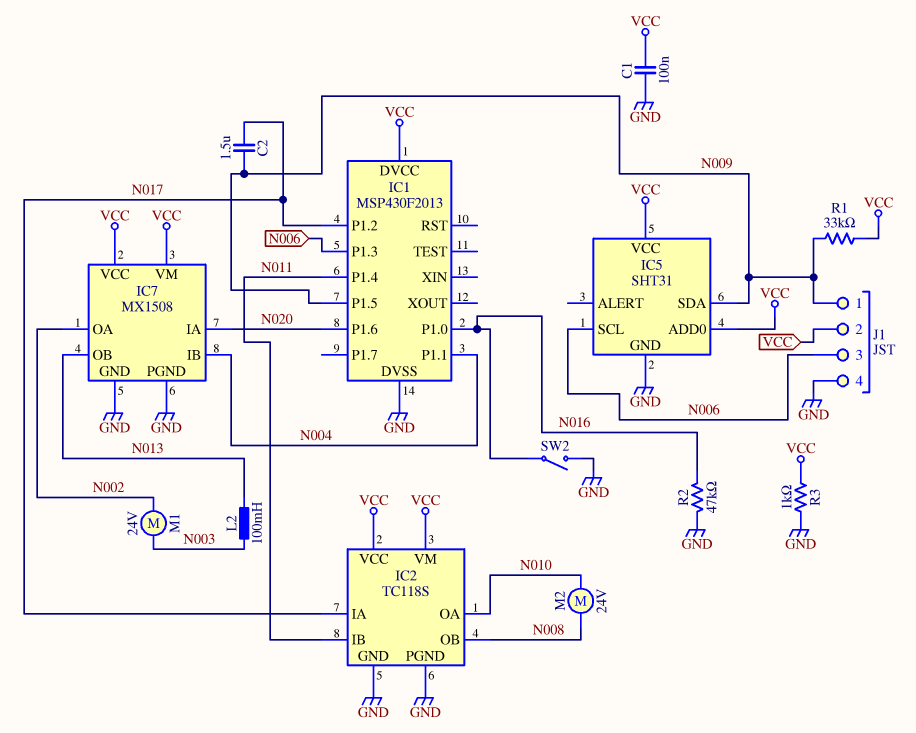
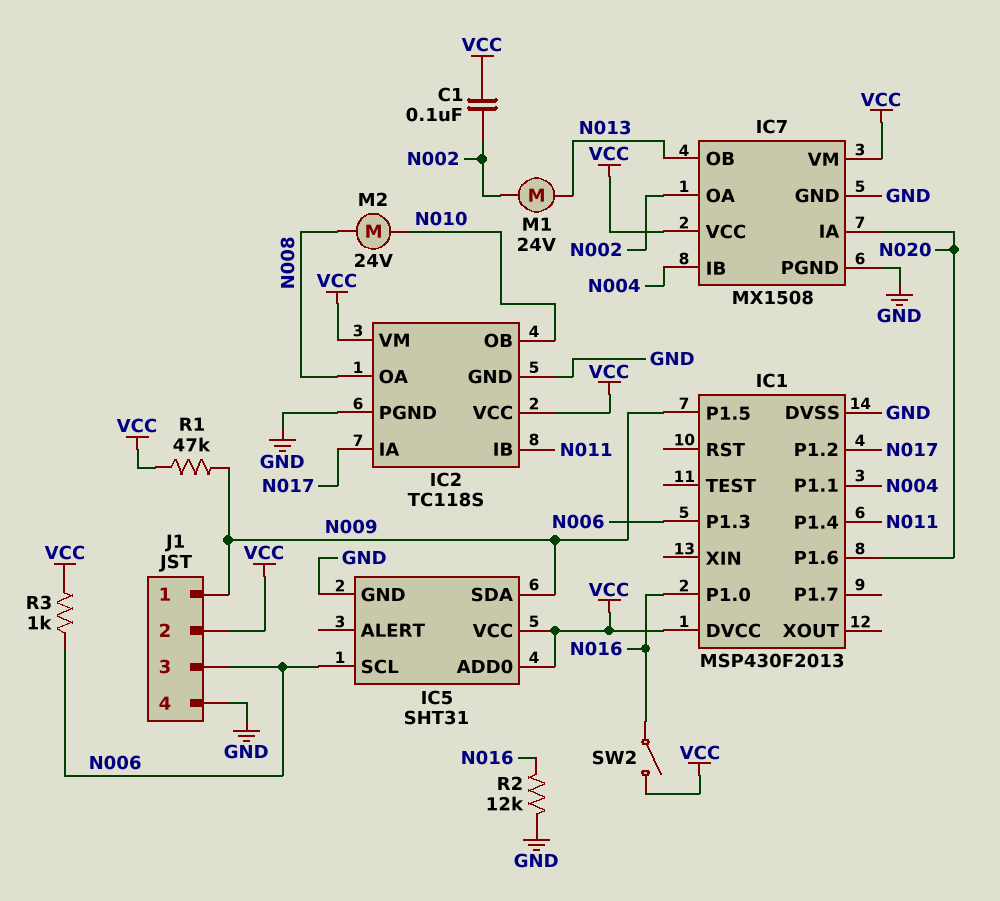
C1: 100nF (GND, VCC) -> 100nF (N002, VCC)
C2: 1.5uF (N009, N017) -> none
IC2 pin OA: N010 -> N008
IC2 pin OB: N008 -> N010
L2: 100mH (N003, N013) -> none
M1: motor 24V (N002, N003) -> motor 24V (N002, N013)
R1: 33k (N009, VCC) -> 47k (N009, VCC)
R2: 47k (GND, N016) -> 12k (GND, N016)
R3: 1k (GND, VCC) -> 1k (N006, VCC)
SW2: switch (GND, N016) -> switch (N016, VCC)

